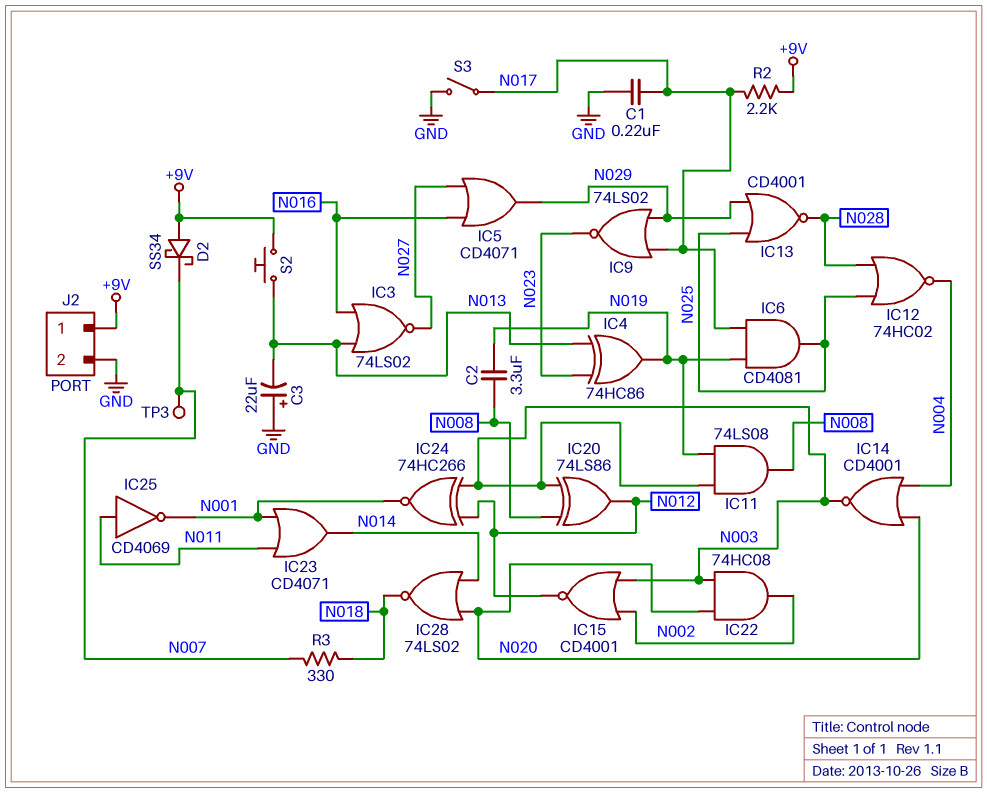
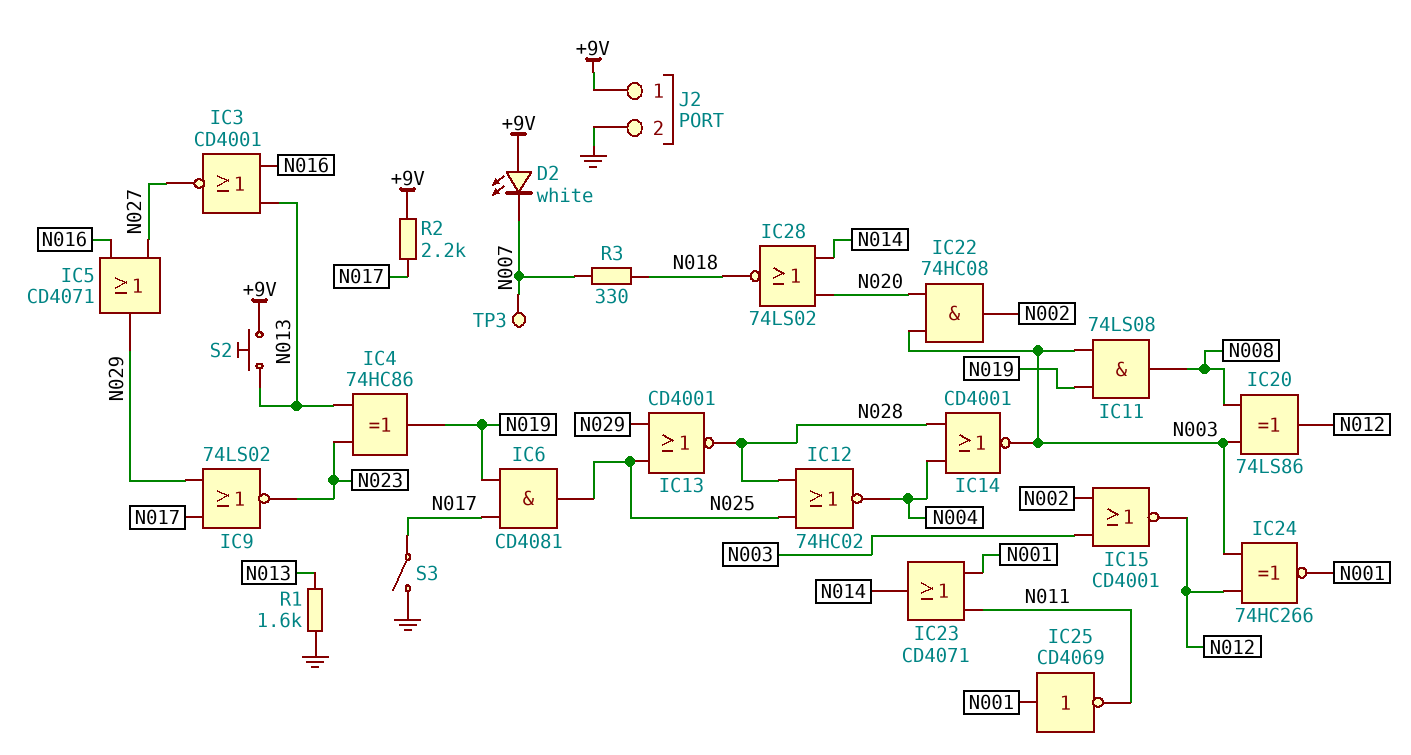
C1: 220nF (GND, N017) -> none
C2: 3.3uF (N008, N019) -> none
C3: 22uF (plus GND, minus N013) -> none
D2: schottky SS34 (A +9V, K N007) -> LED white (A +9V, K N007)
IC3: NOR 74LS02 (in N013, in N016, out N027) -> NOR CD4001 (in N013, in N016, out N027)
IC14: NOR CD4001 (in N004, in N020, out N003) -> NOR CD4001 (in N004, in N028, out N003)
IC25: NOT CD4069 (in N011, out N001) -> NOT CD4069 (in N001, out N011)
R1: none -> 1.6k (GND, N013)

